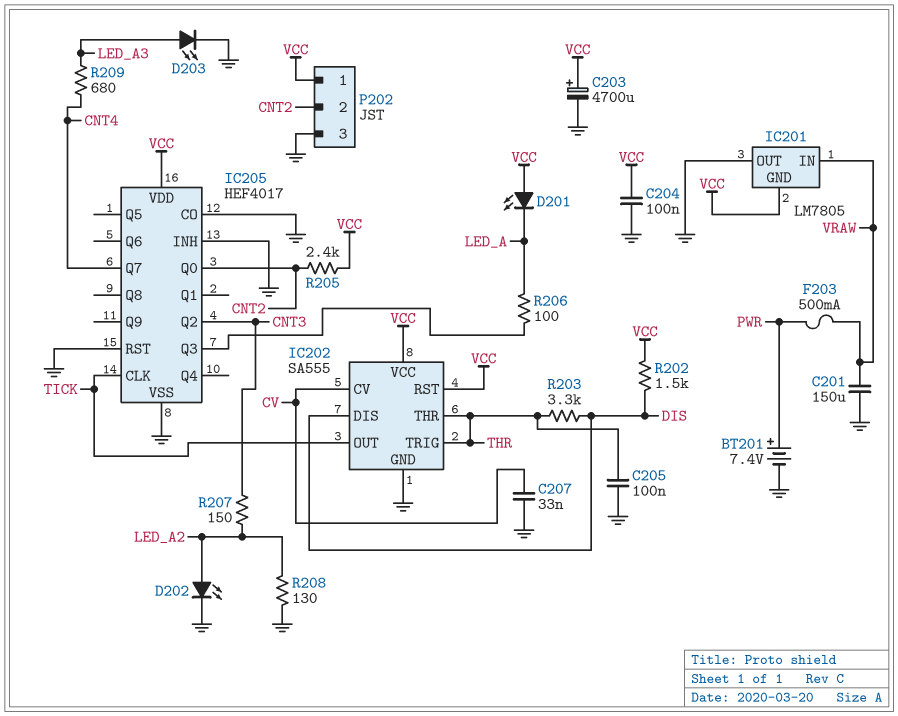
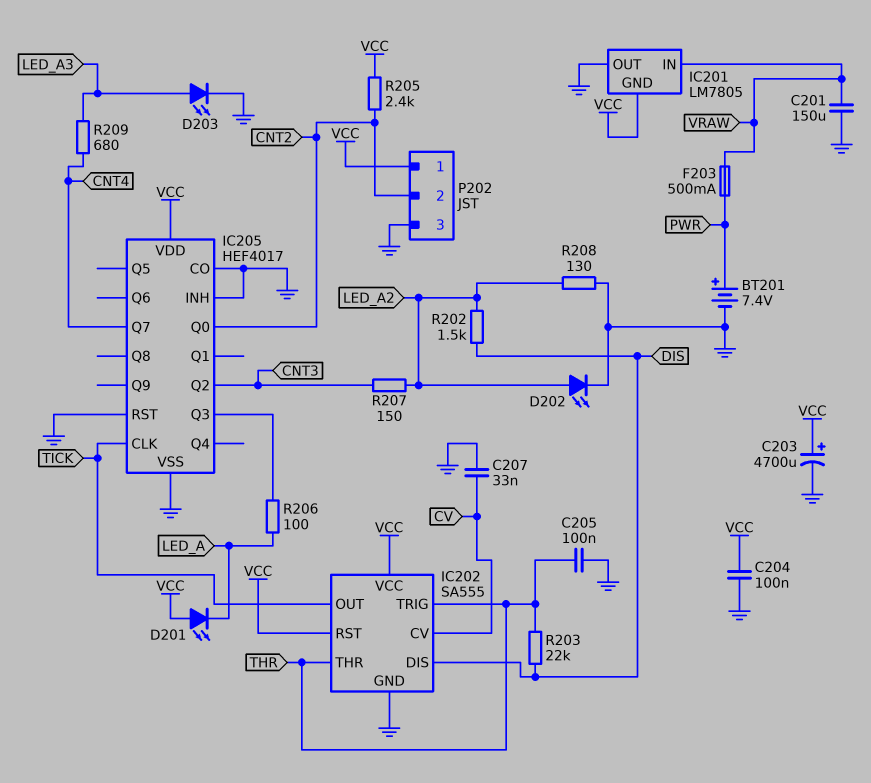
R202: 1.5k (DIS, VCC) -> 1.5k (DIS, LED_A2)
R203: 3.3k (DIS, THR) -> 22k (DIS, THR)

